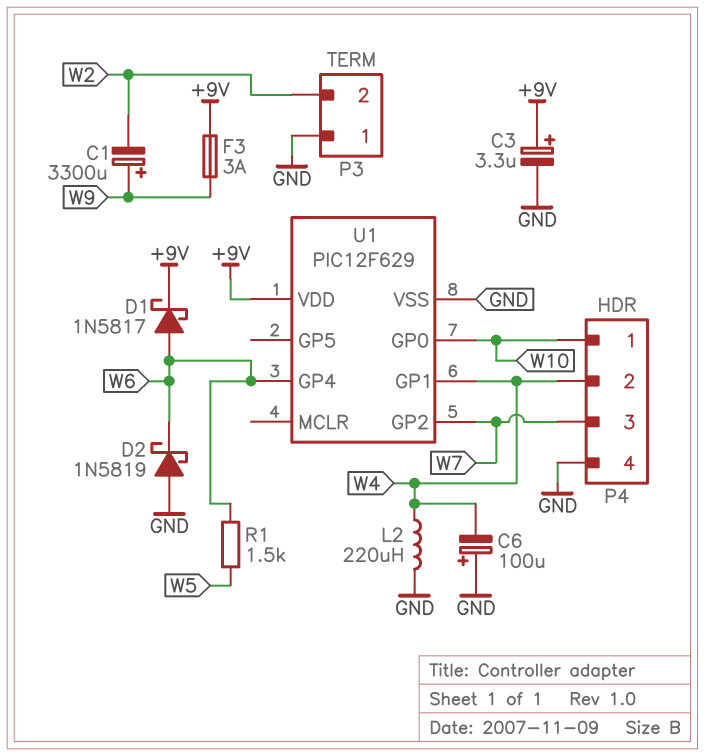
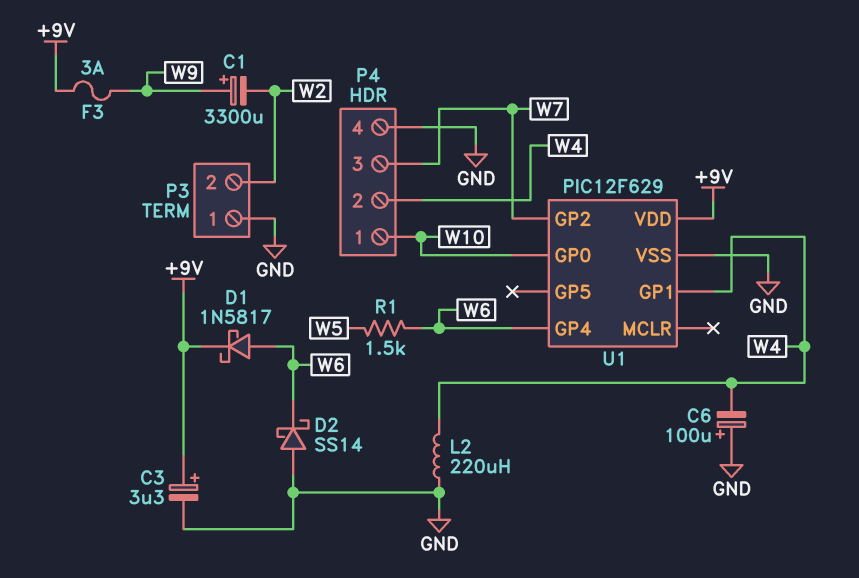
D2: schottky 1N5819 (A GND, K W6) -> schottky SS14 (A GND, K W6)

